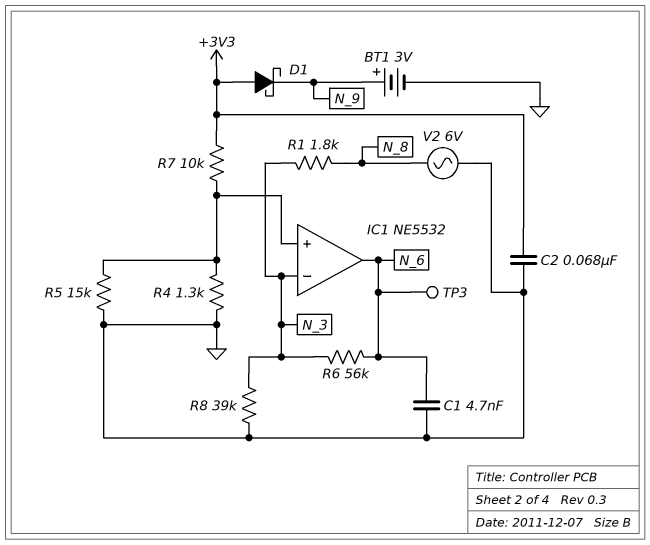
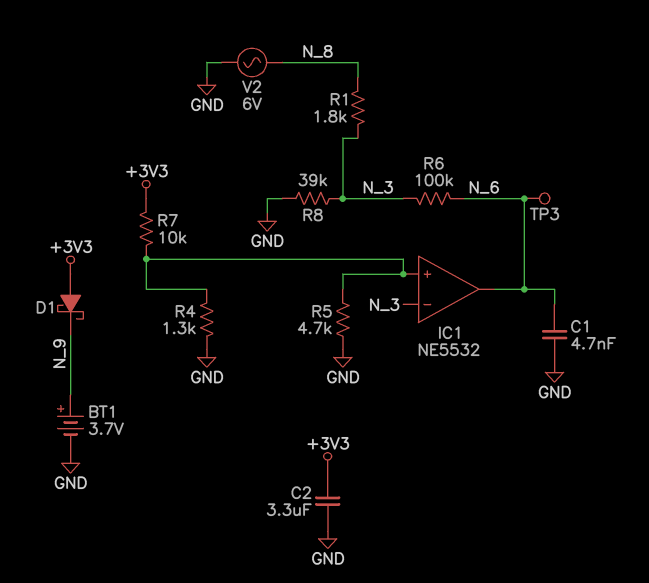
BT1: 3V (plus N_9, minus GND) -> 3.7V (plus N_9, minus GND)
C2: 68nF (+3V3, GND) -> 3.3uF (+3V3, GND)
R5: 15k (GND, IC1/in+) -> 4.7k (GND, IC1/in+)
R6: 56k (N_3, N_6) -> 100k (N_3, N_6)

